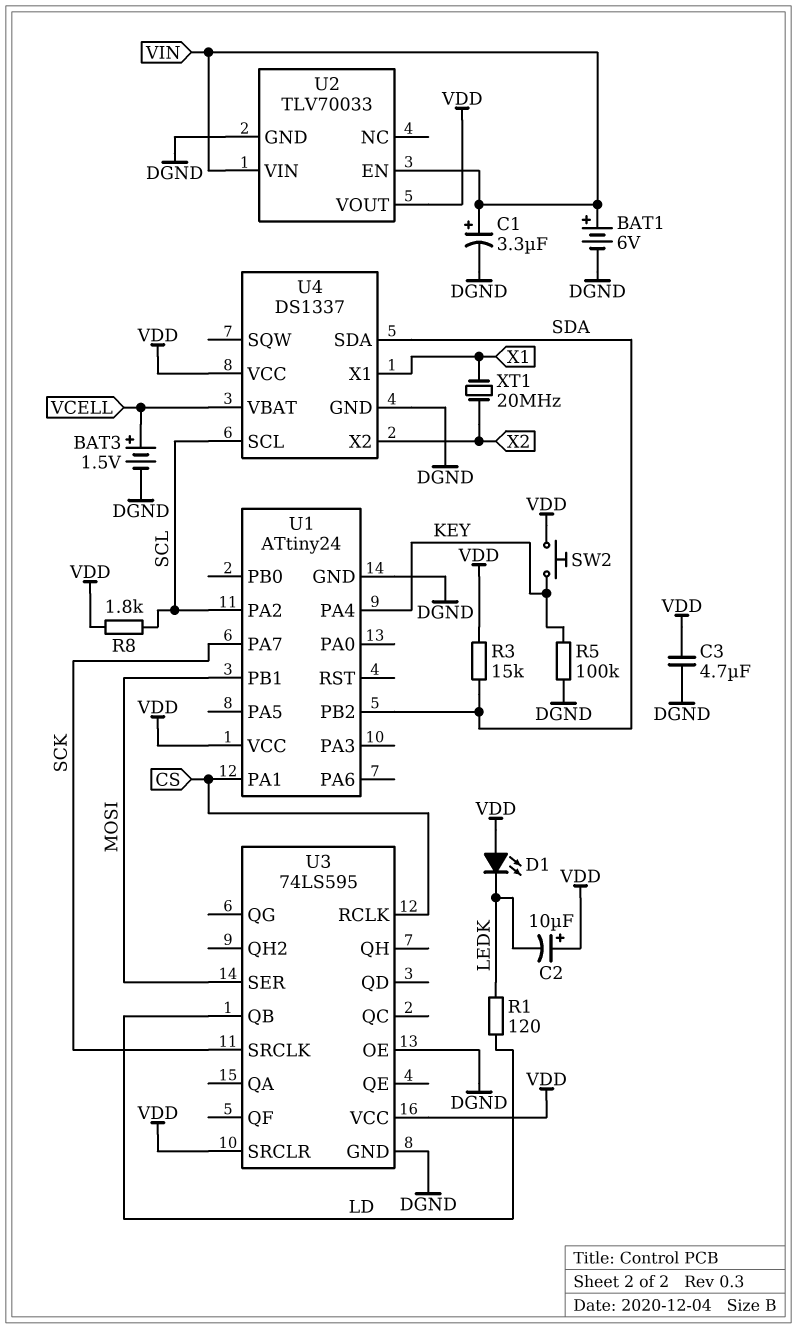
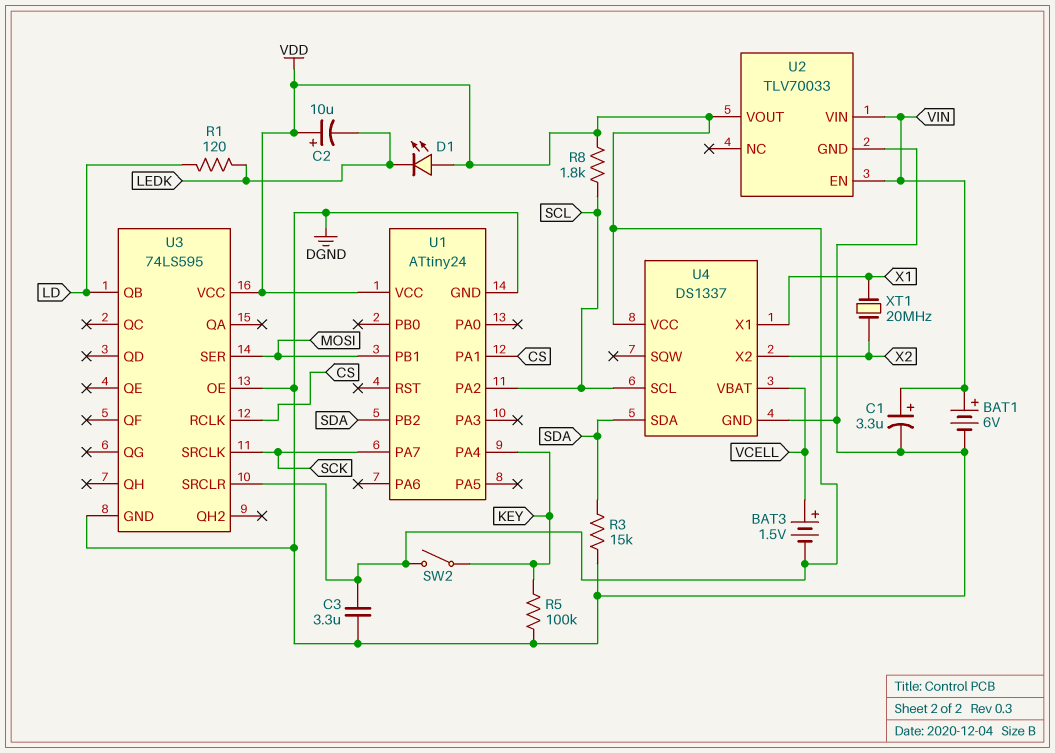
BAT3: 1.5V (plus VCELL, minus DGND) -> 1.5V (plus VCELL, minus VDD)
C3: 4.7uF (DGND, VDD) -> 3.3uF (DGND, VDD)
R3: 15k (SDA, VDD) -> 15k (DGND, SDA)
SW2: button (KEY, VDD) -> switch (KEY, VDD)

